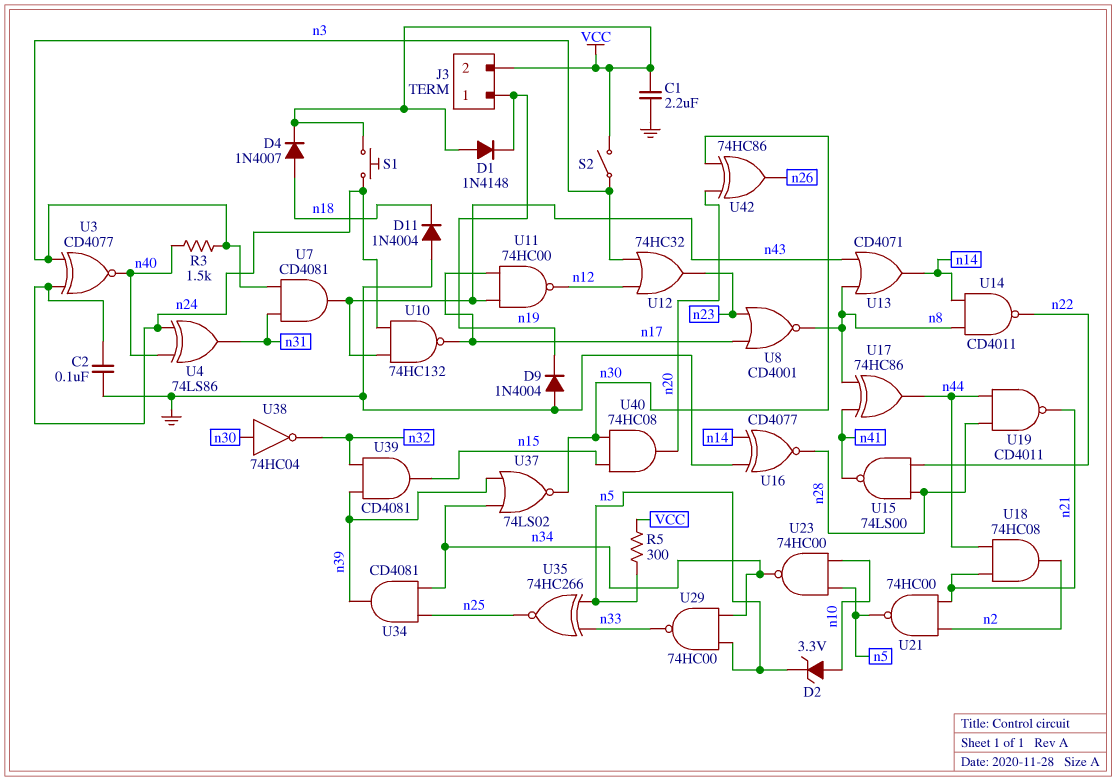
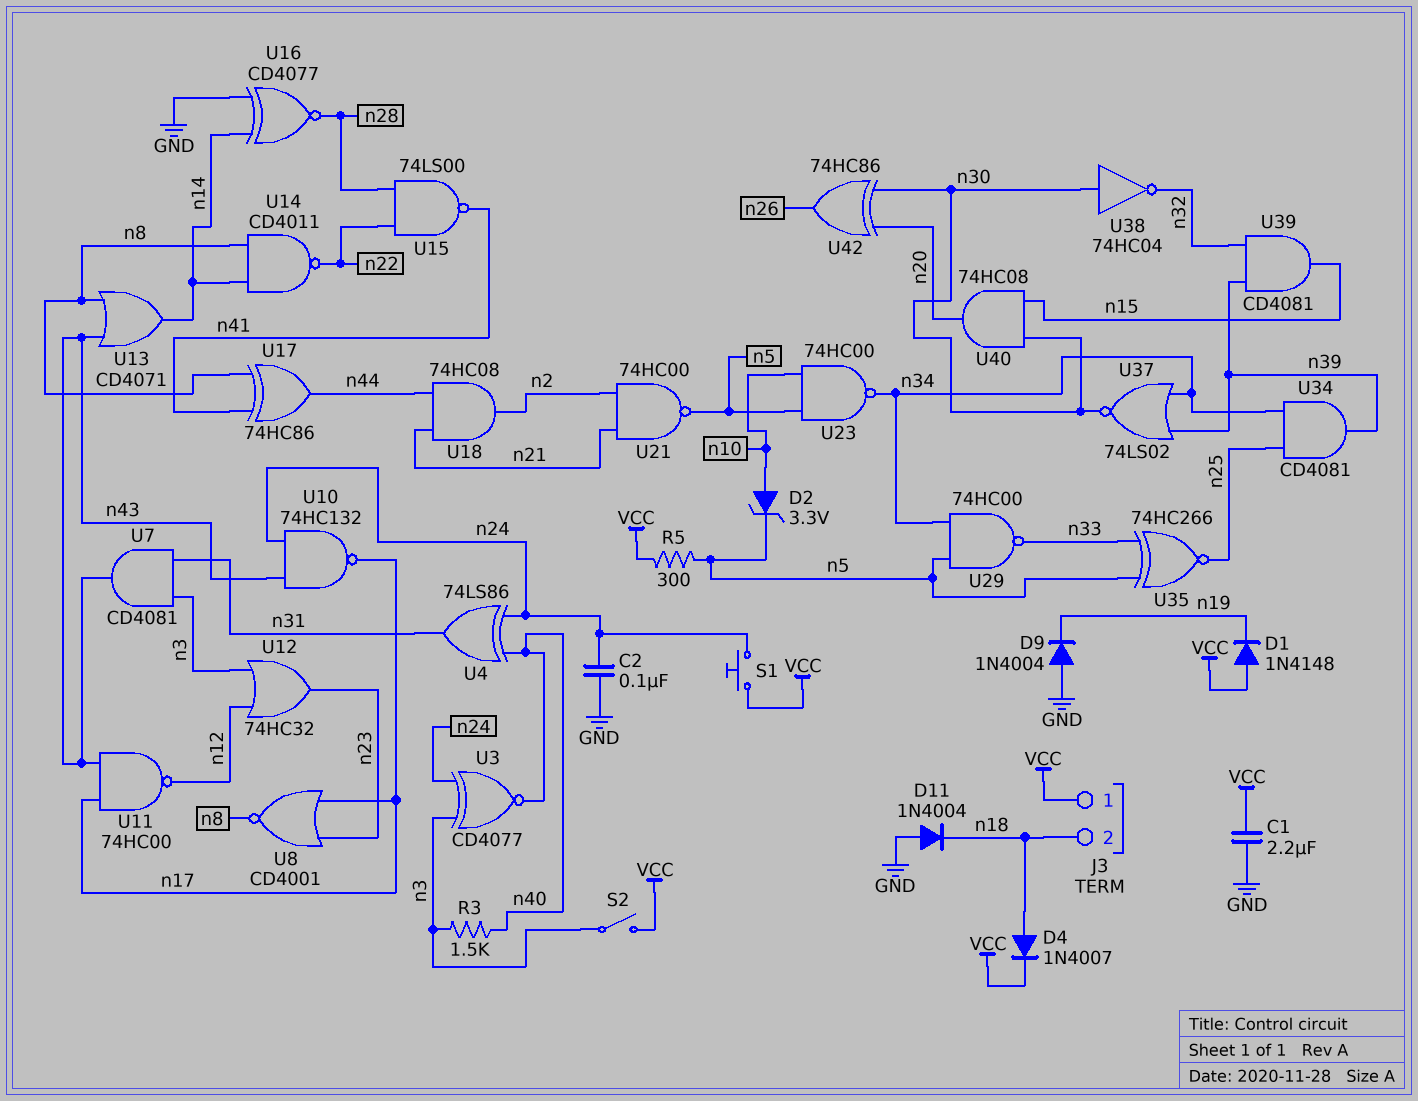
J3 pin 1: n19 -> VCC
J3 pin 2: VCC -> n18
U19: NAND CD4011 (in n28, in n44, out n21) -> none

